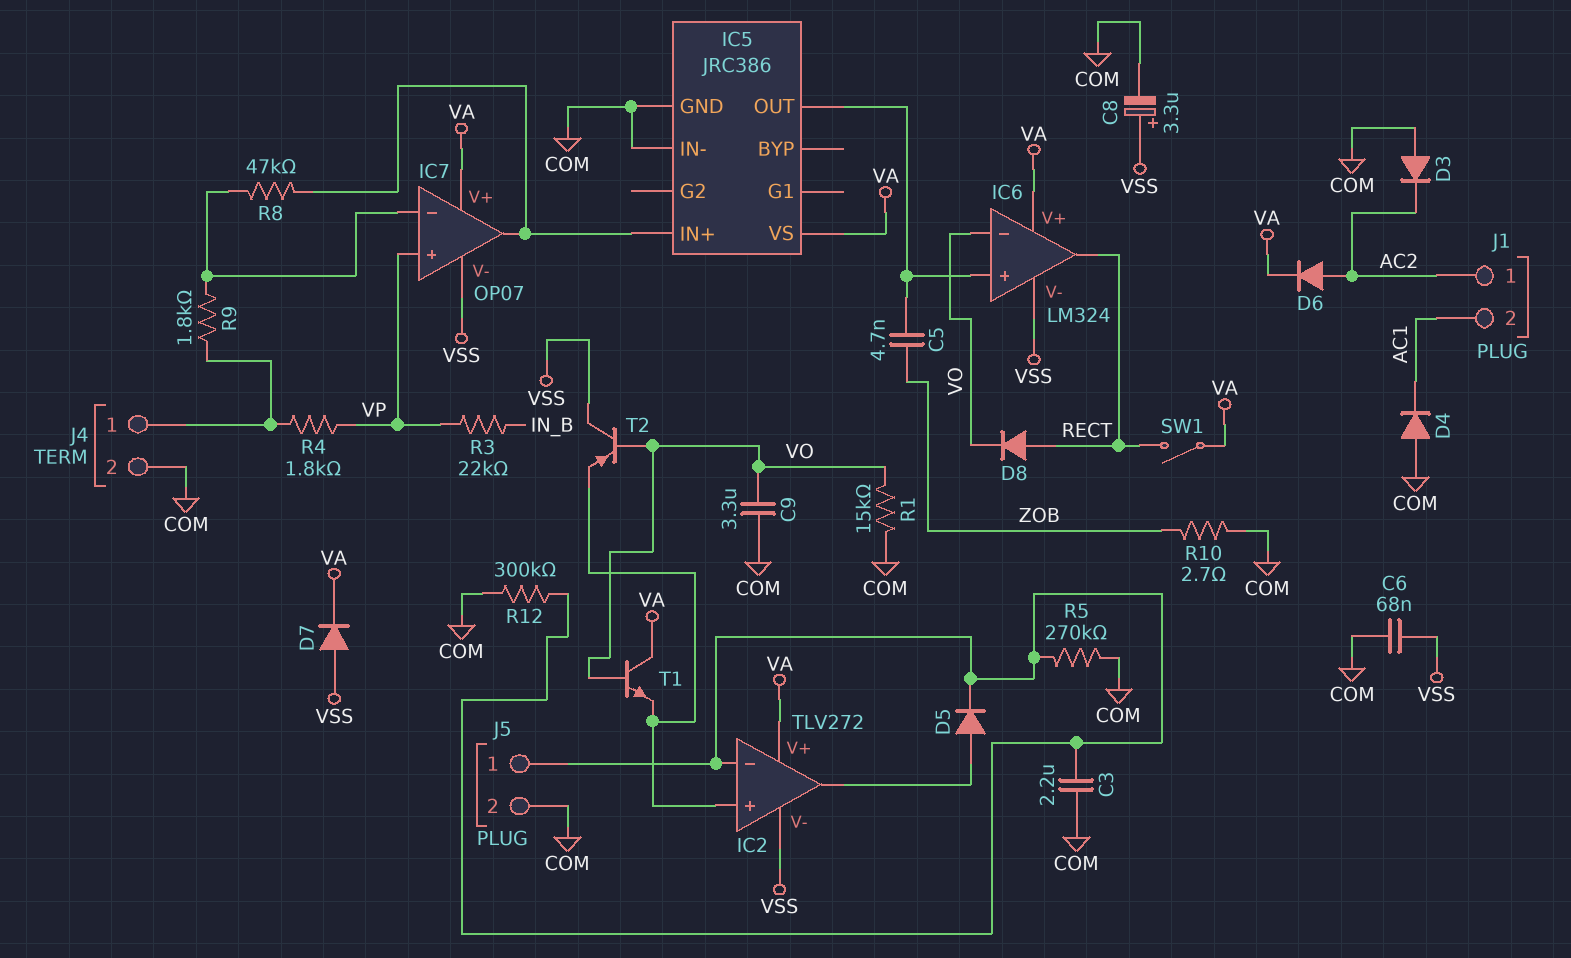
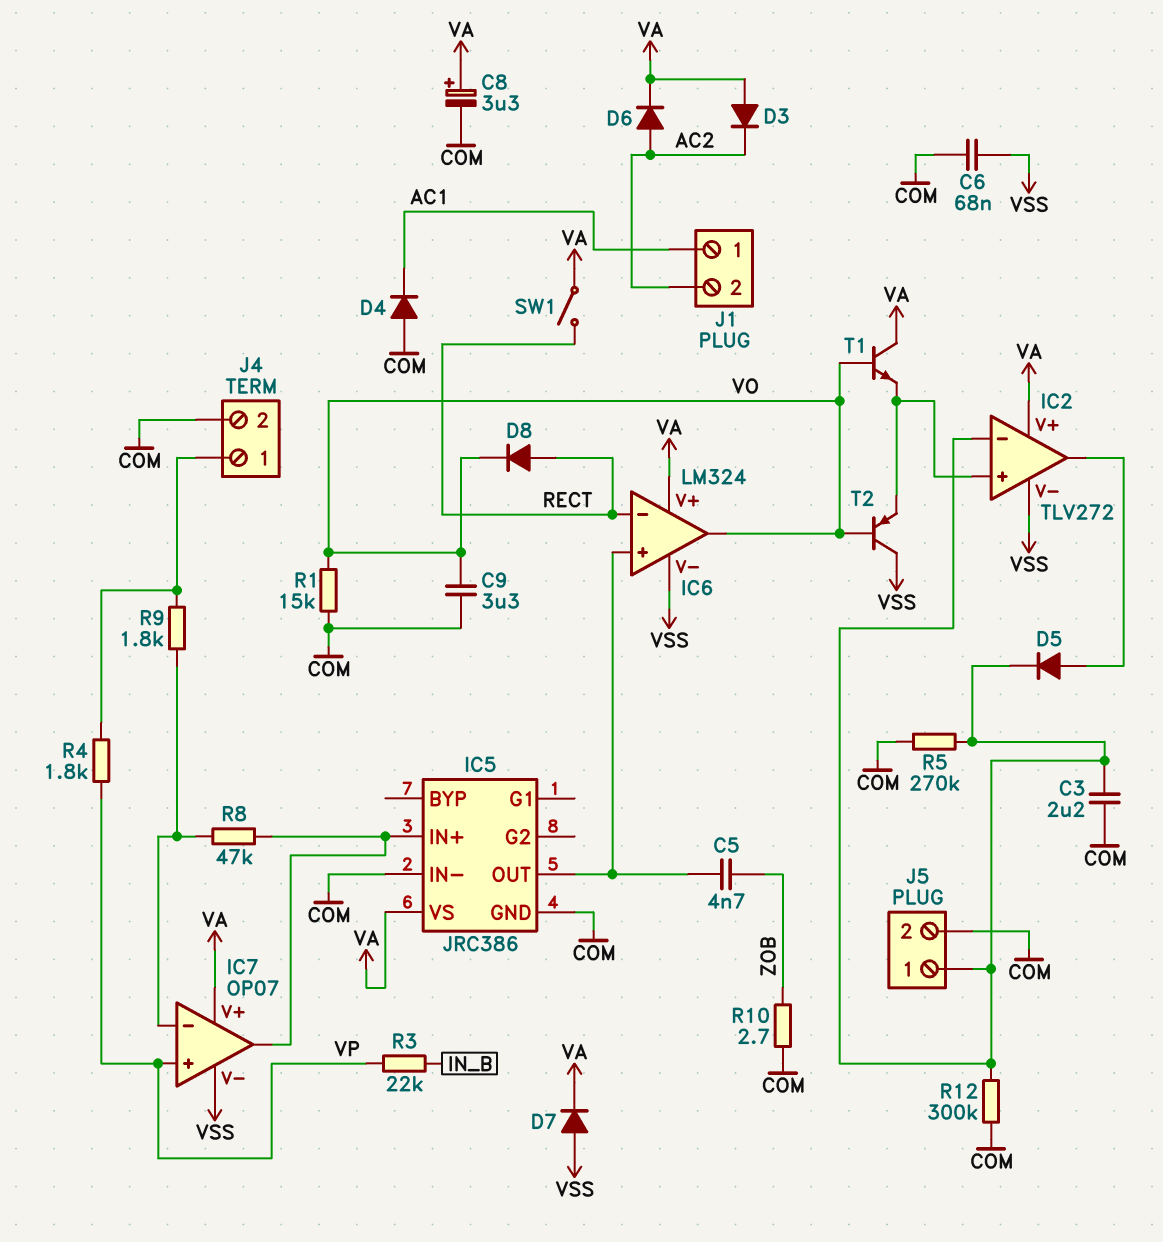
C8: 3.3uF (plus VSS, minus COM) -> 3.3uF (plus VA, minus COM)
D3: diode (A COM, K AC2) -> diode (A VA, K AC2)
IC6 pin in-: VO -> RECT
IC6 pin out: RECT -> VO
J1 pin 1: AC2 -> AC1
J1 pin 2: AC1 -> AC2

